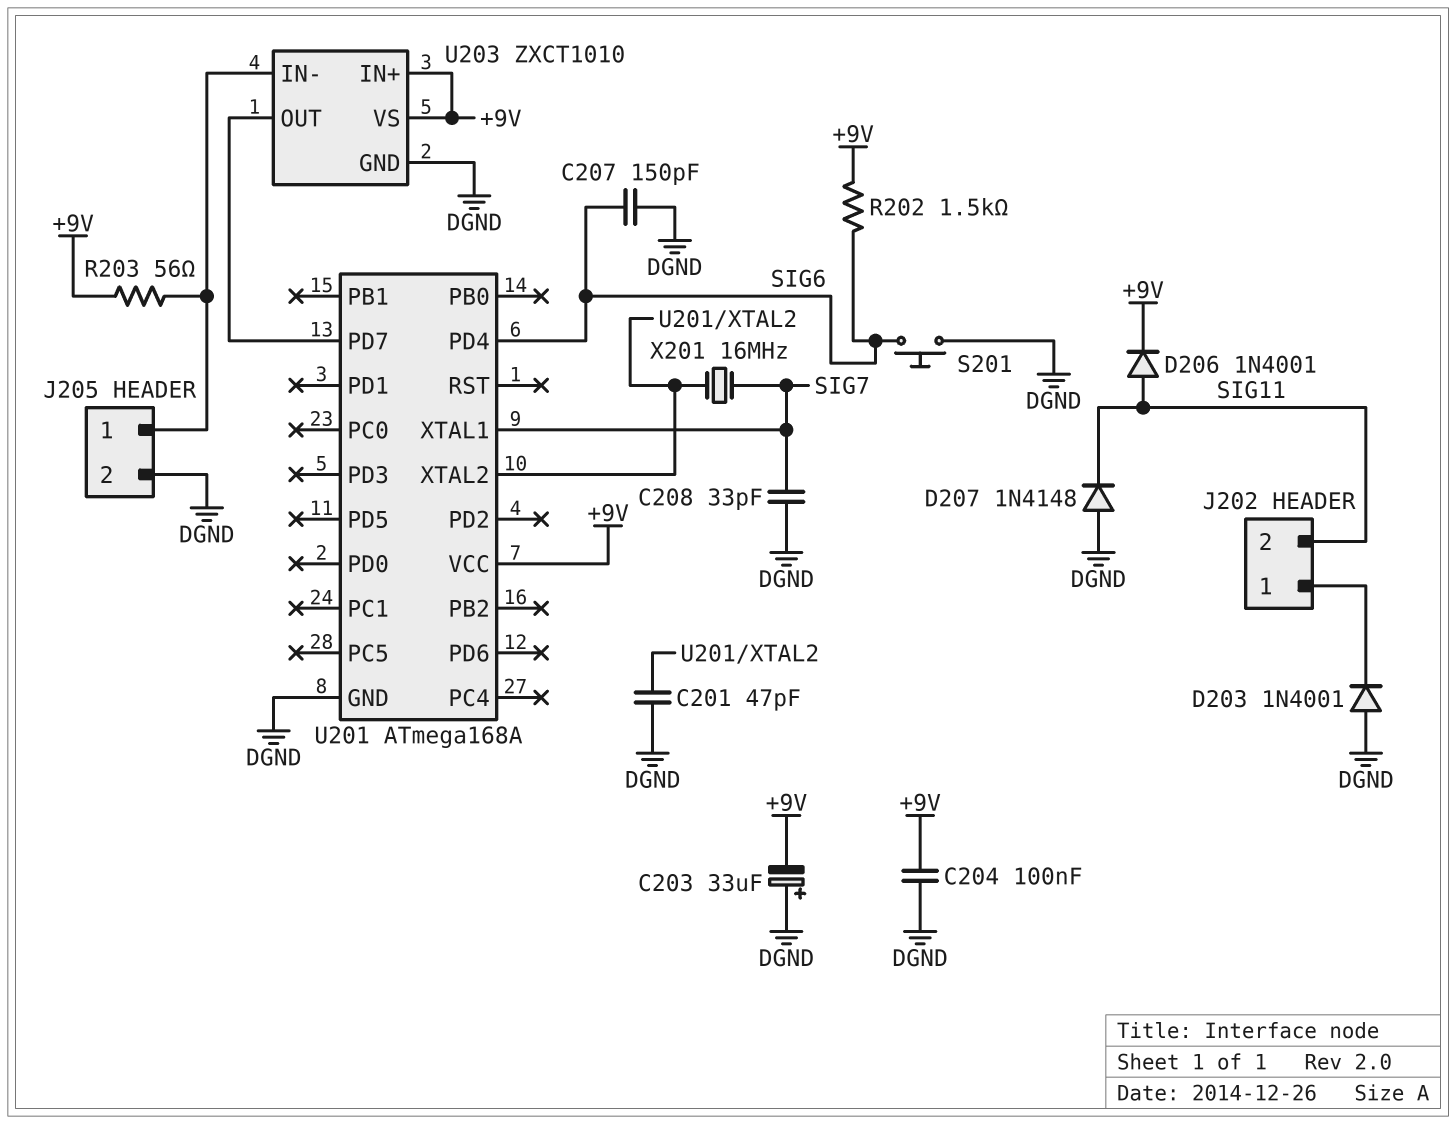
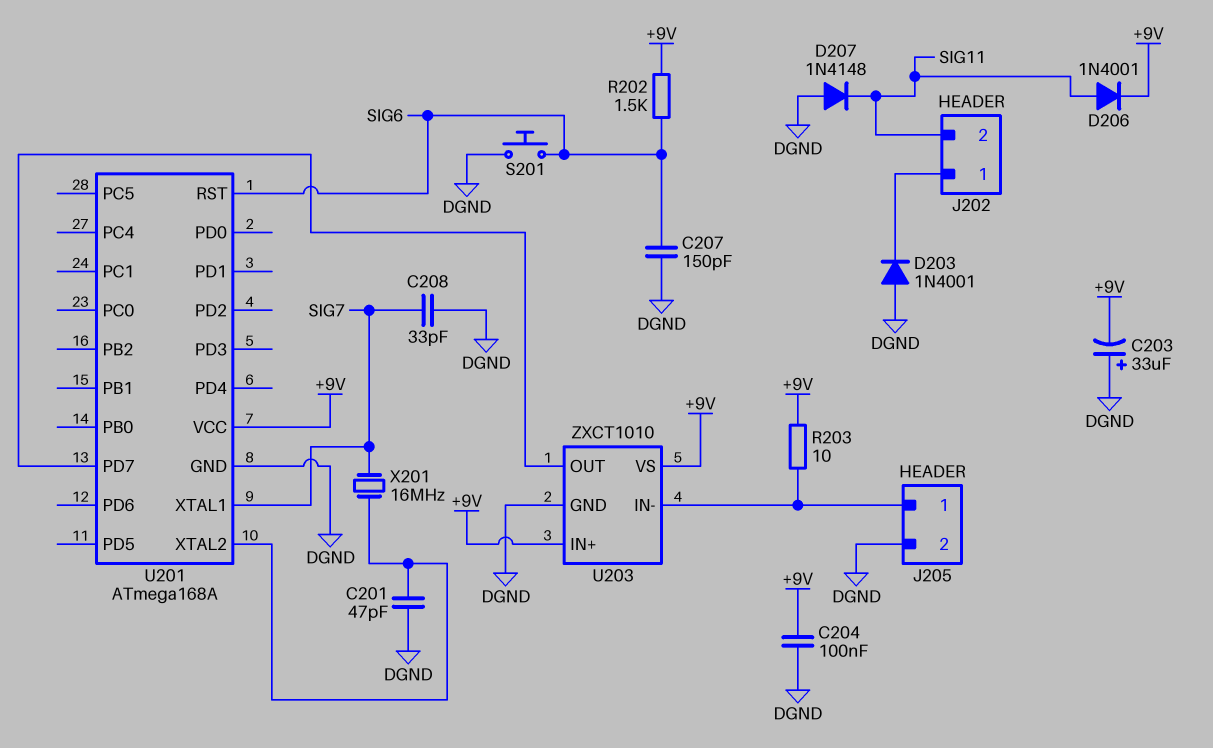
R203: 56 (+9V, J205/1) -> 10 (+9V, J205/1)
U201 pin PD4: SIG6 -> none
U201 pin RST: none -> SIG6

